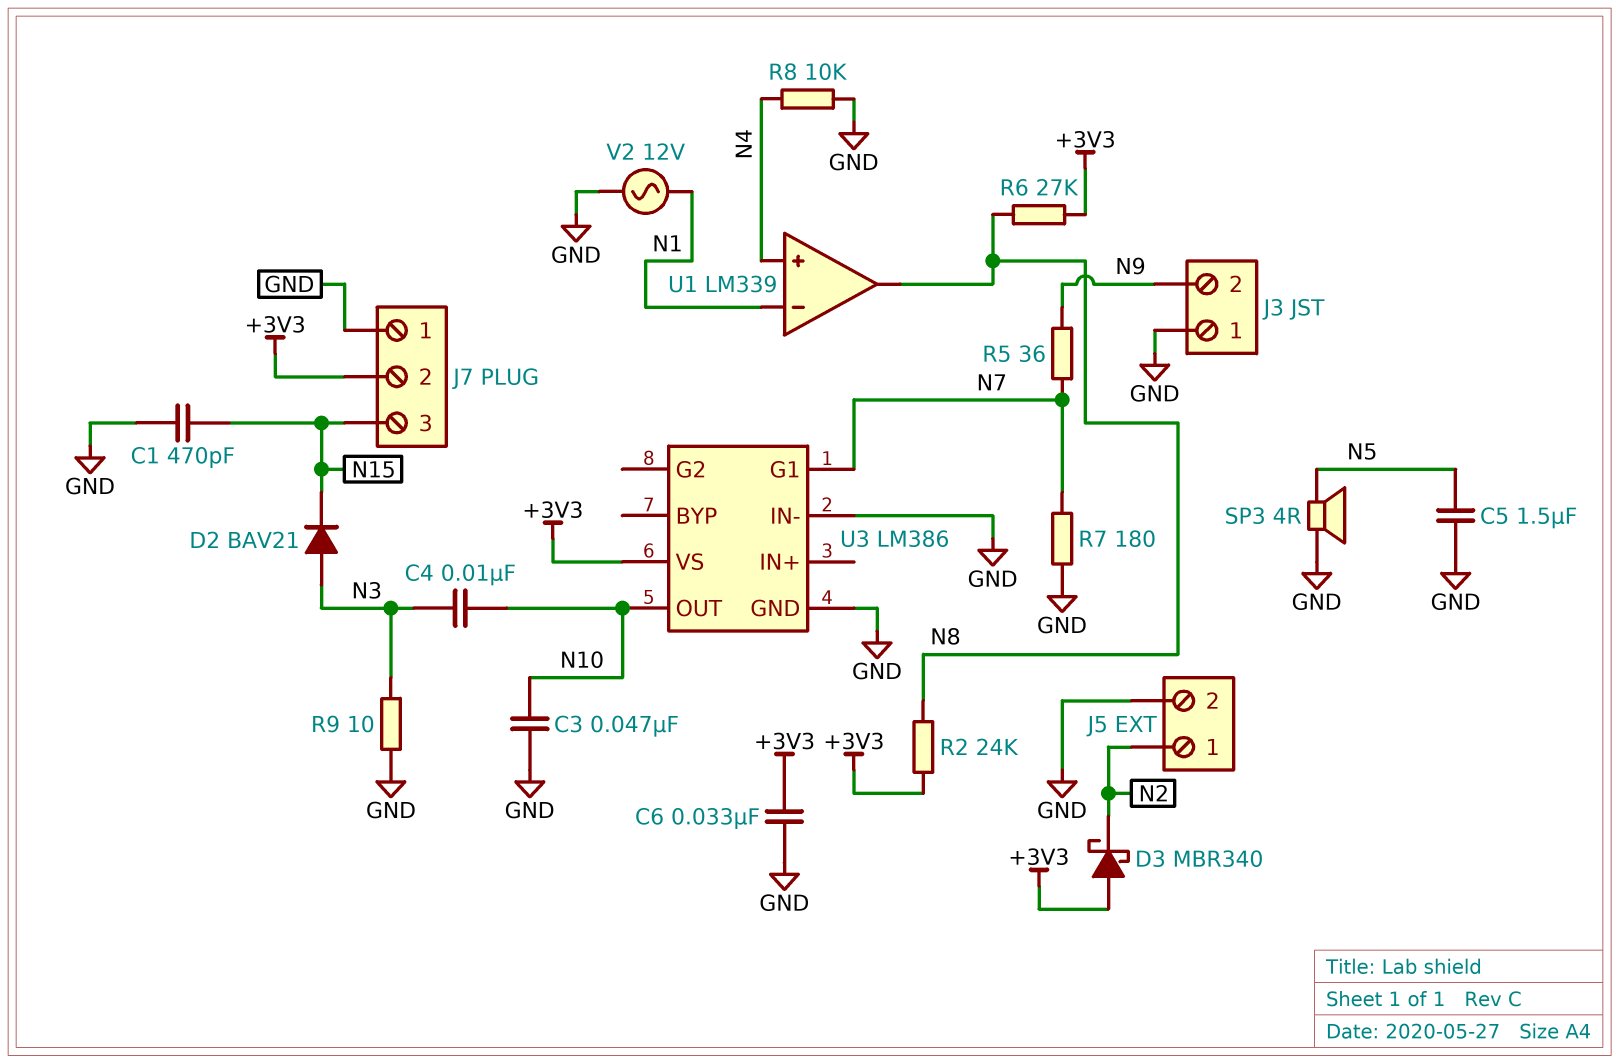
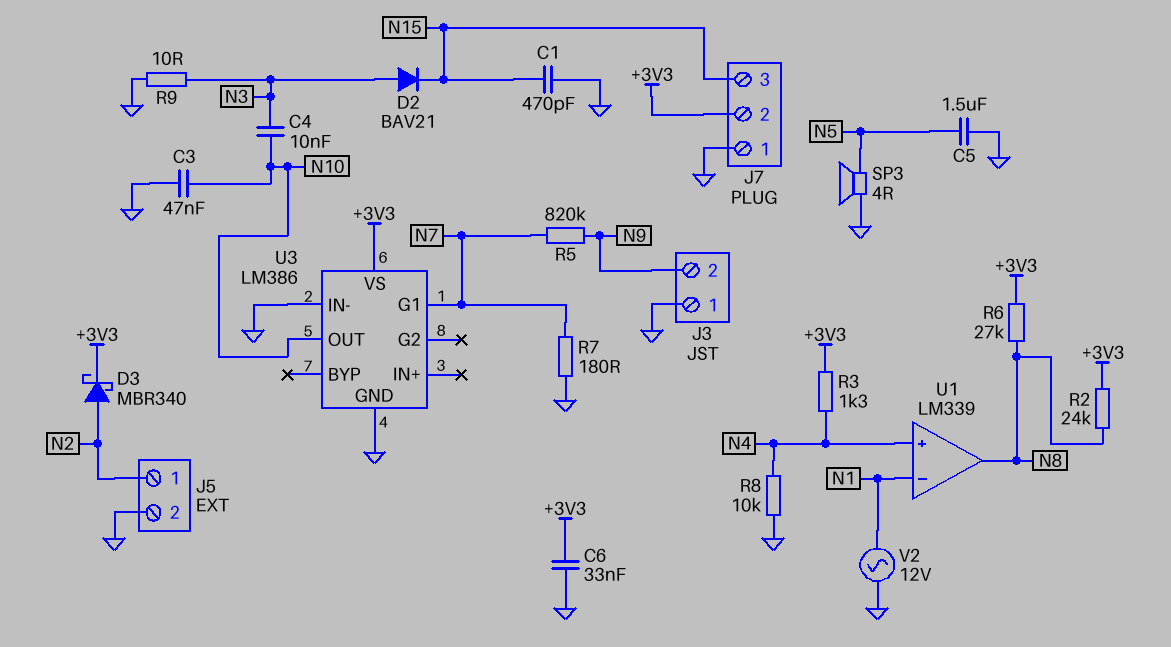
D3: schottky MBR340 (A +3V3, K N2) -> schottky MBR340 (A N2, K +3V3)
R3: none -> 1.3k (+3V3, N4)
R5: 36 (N7, N9) -> 820k (N7, N9)

